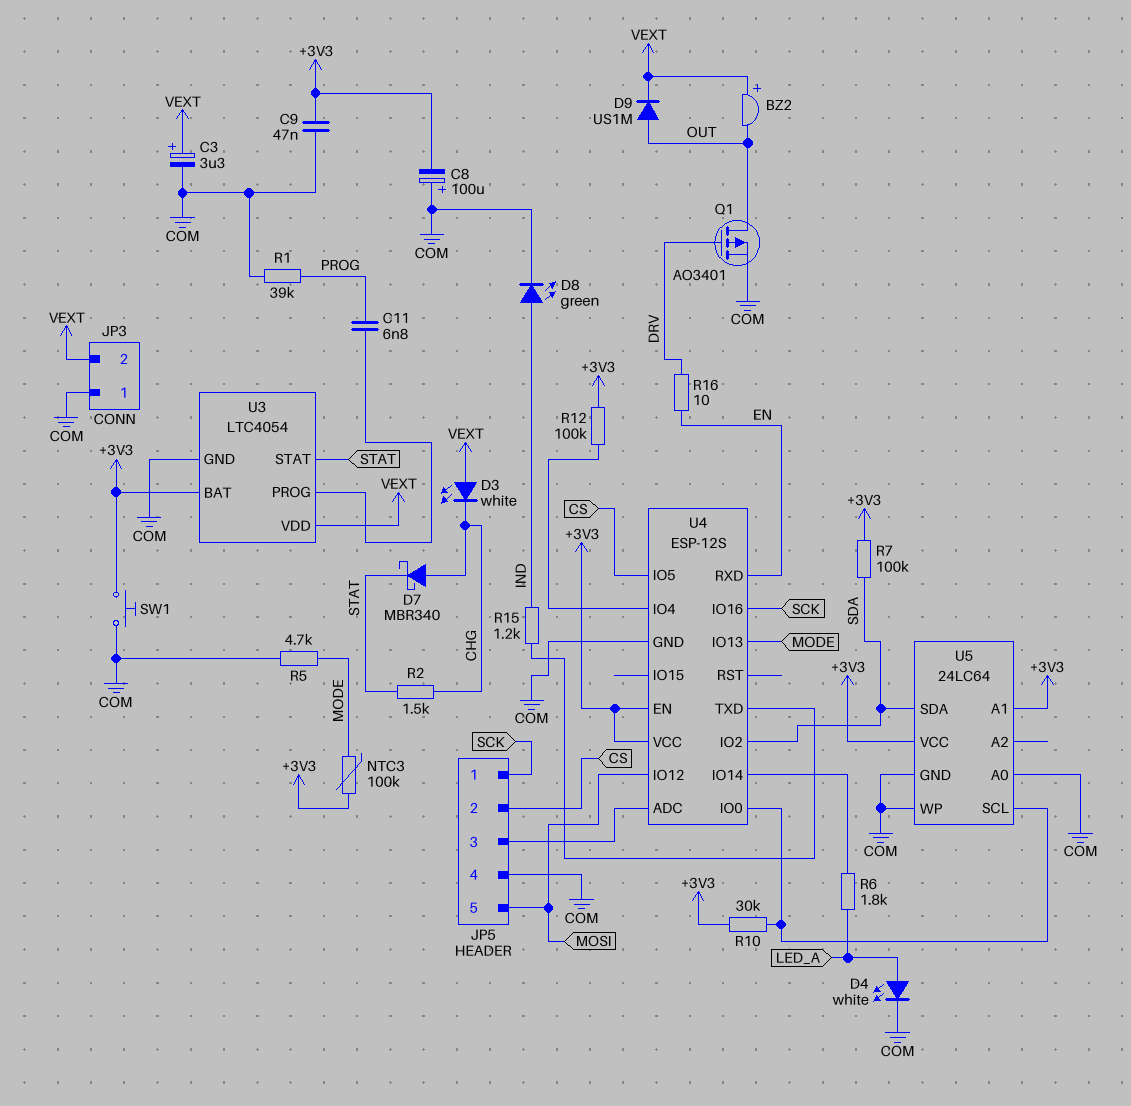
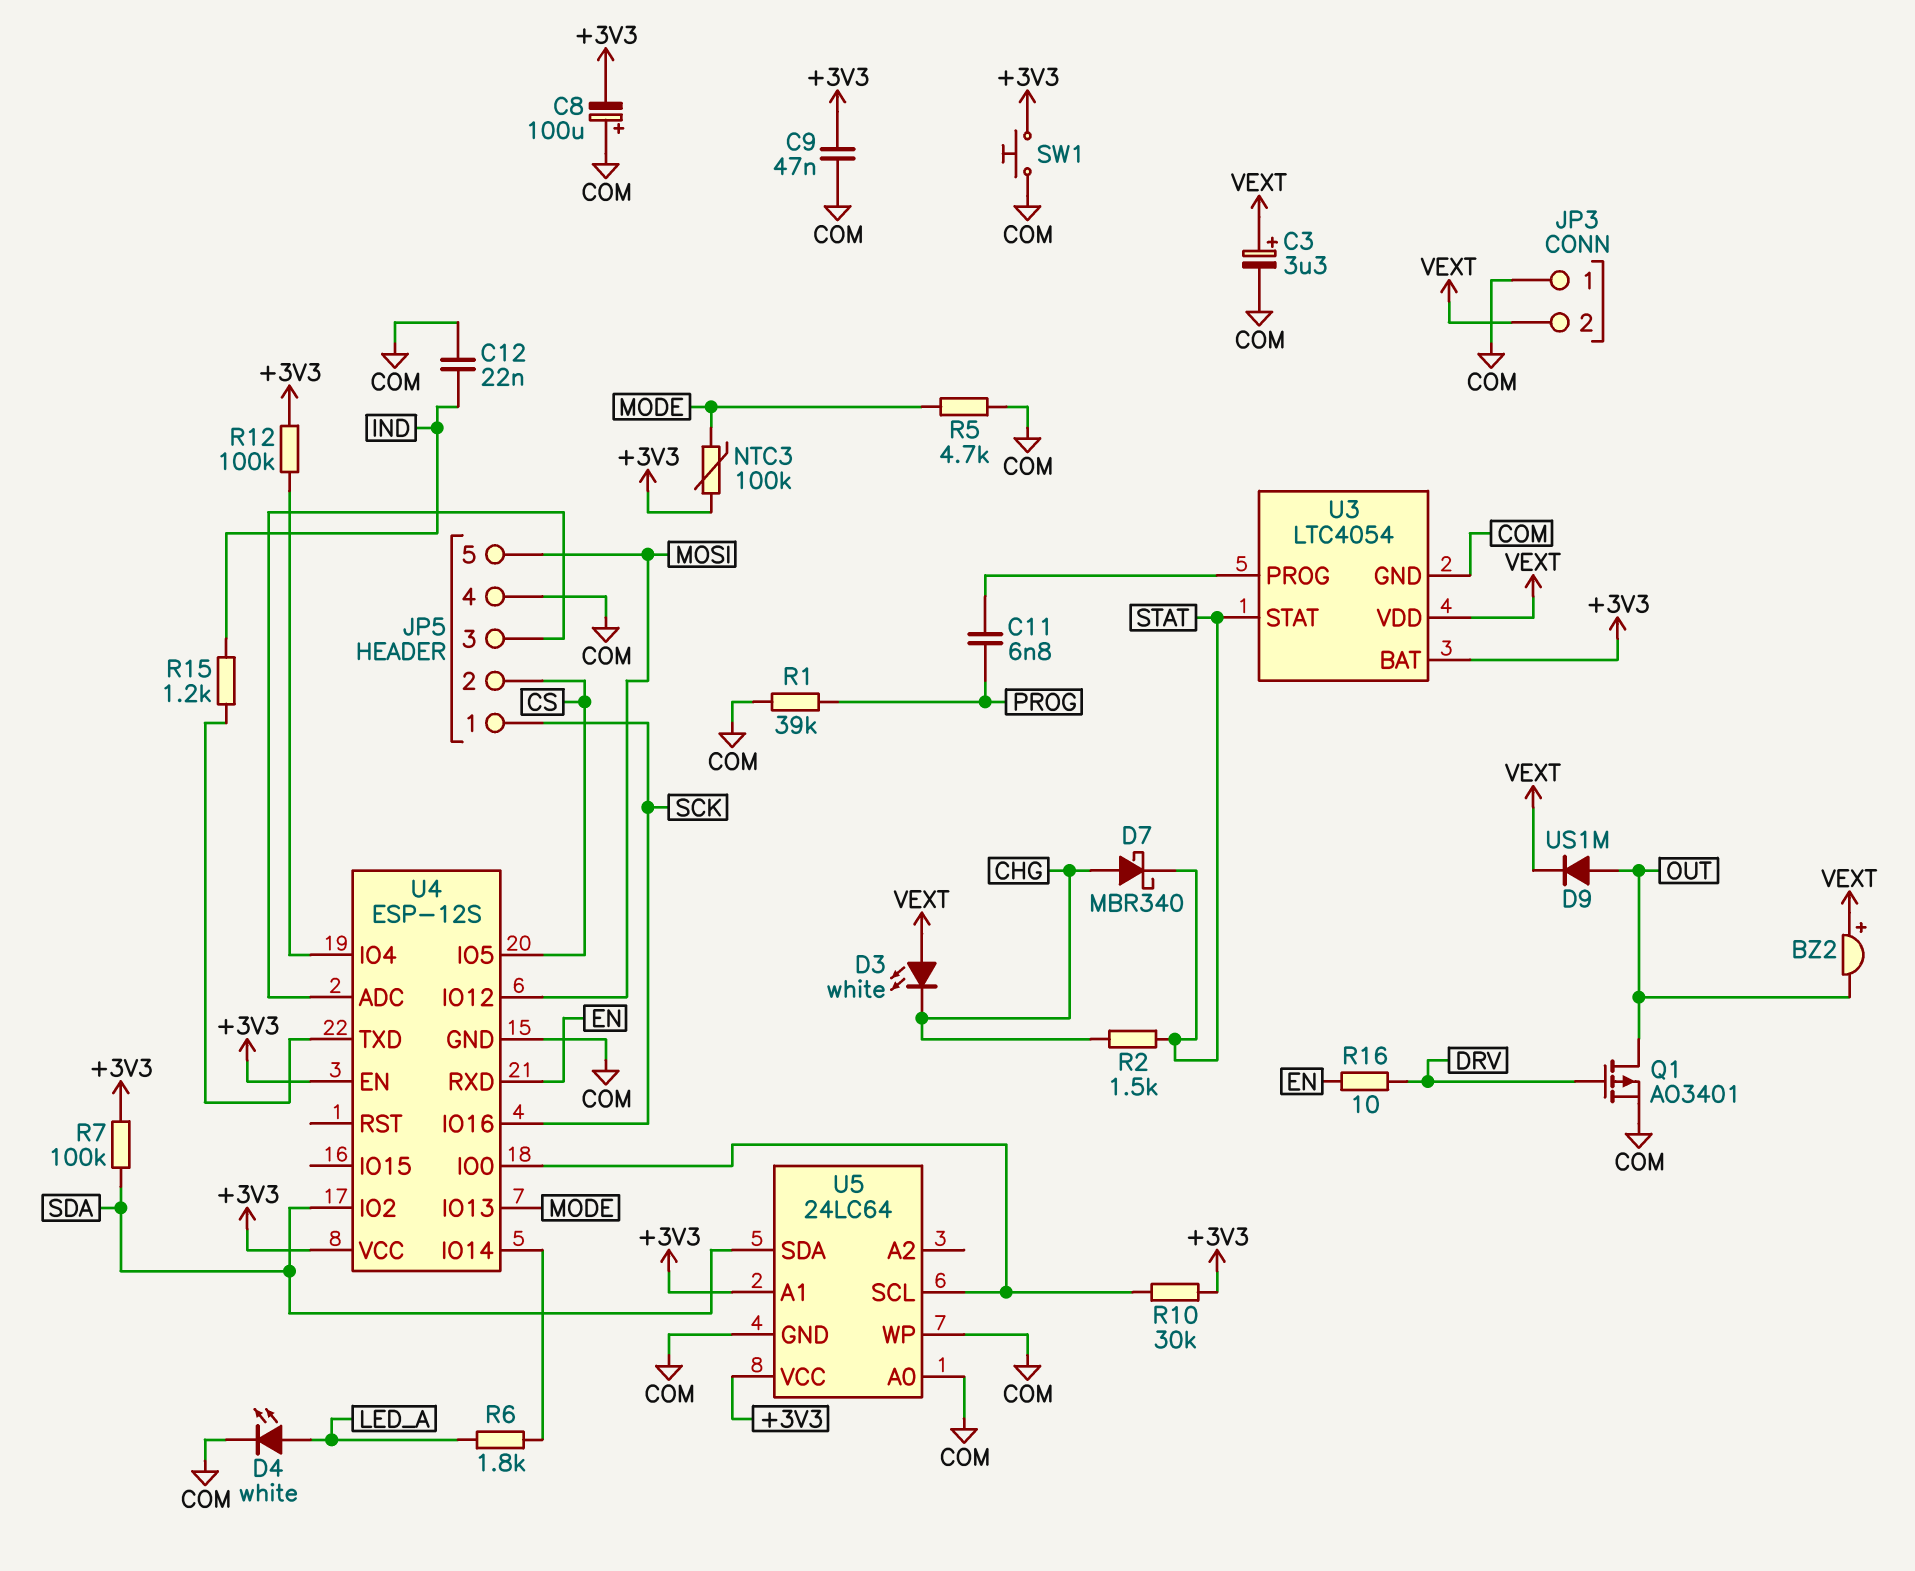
C12: none -> 22nF (COM, IND)
D8: LED green (A IND, K COM) -> none

